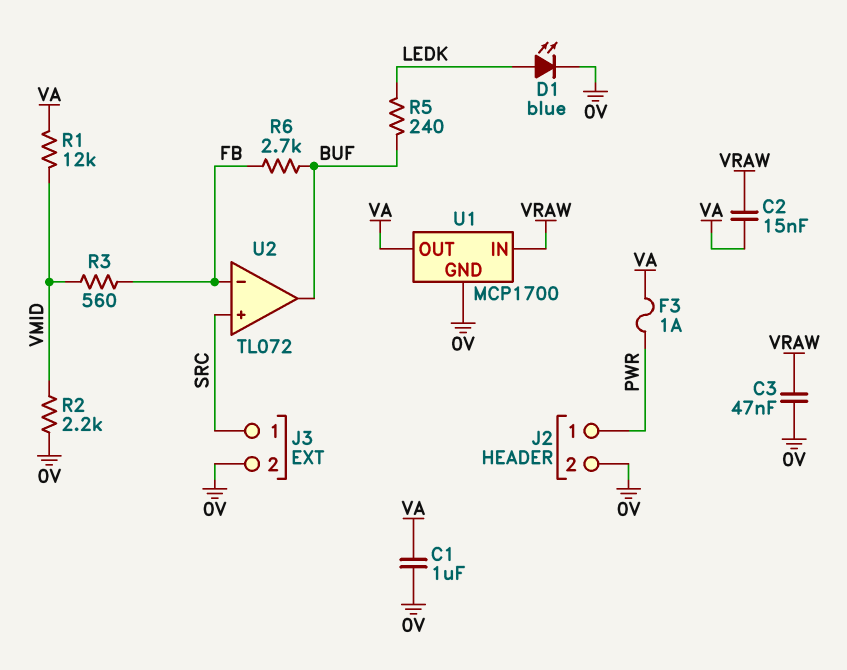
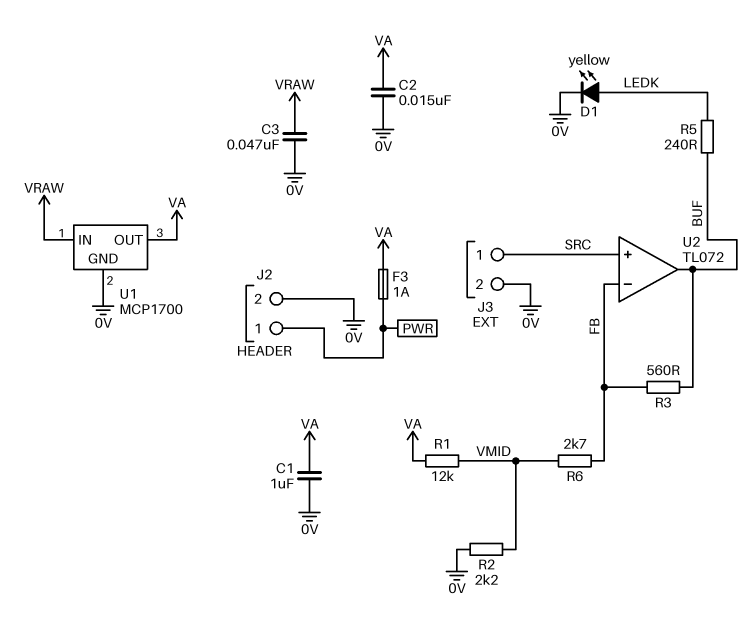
C2: 15nF (VA, VRAW) -> 15nF (0V, VA)
D1: LED blue (A LEDK, K 0V) -> LED yellow (A LEDK, K 0V)
R3: 560 (FB, VMID) -> 560 (BUF, FB)
R6: 2.7k (BUF, FB) -> 2.7k (FB, VMID)

